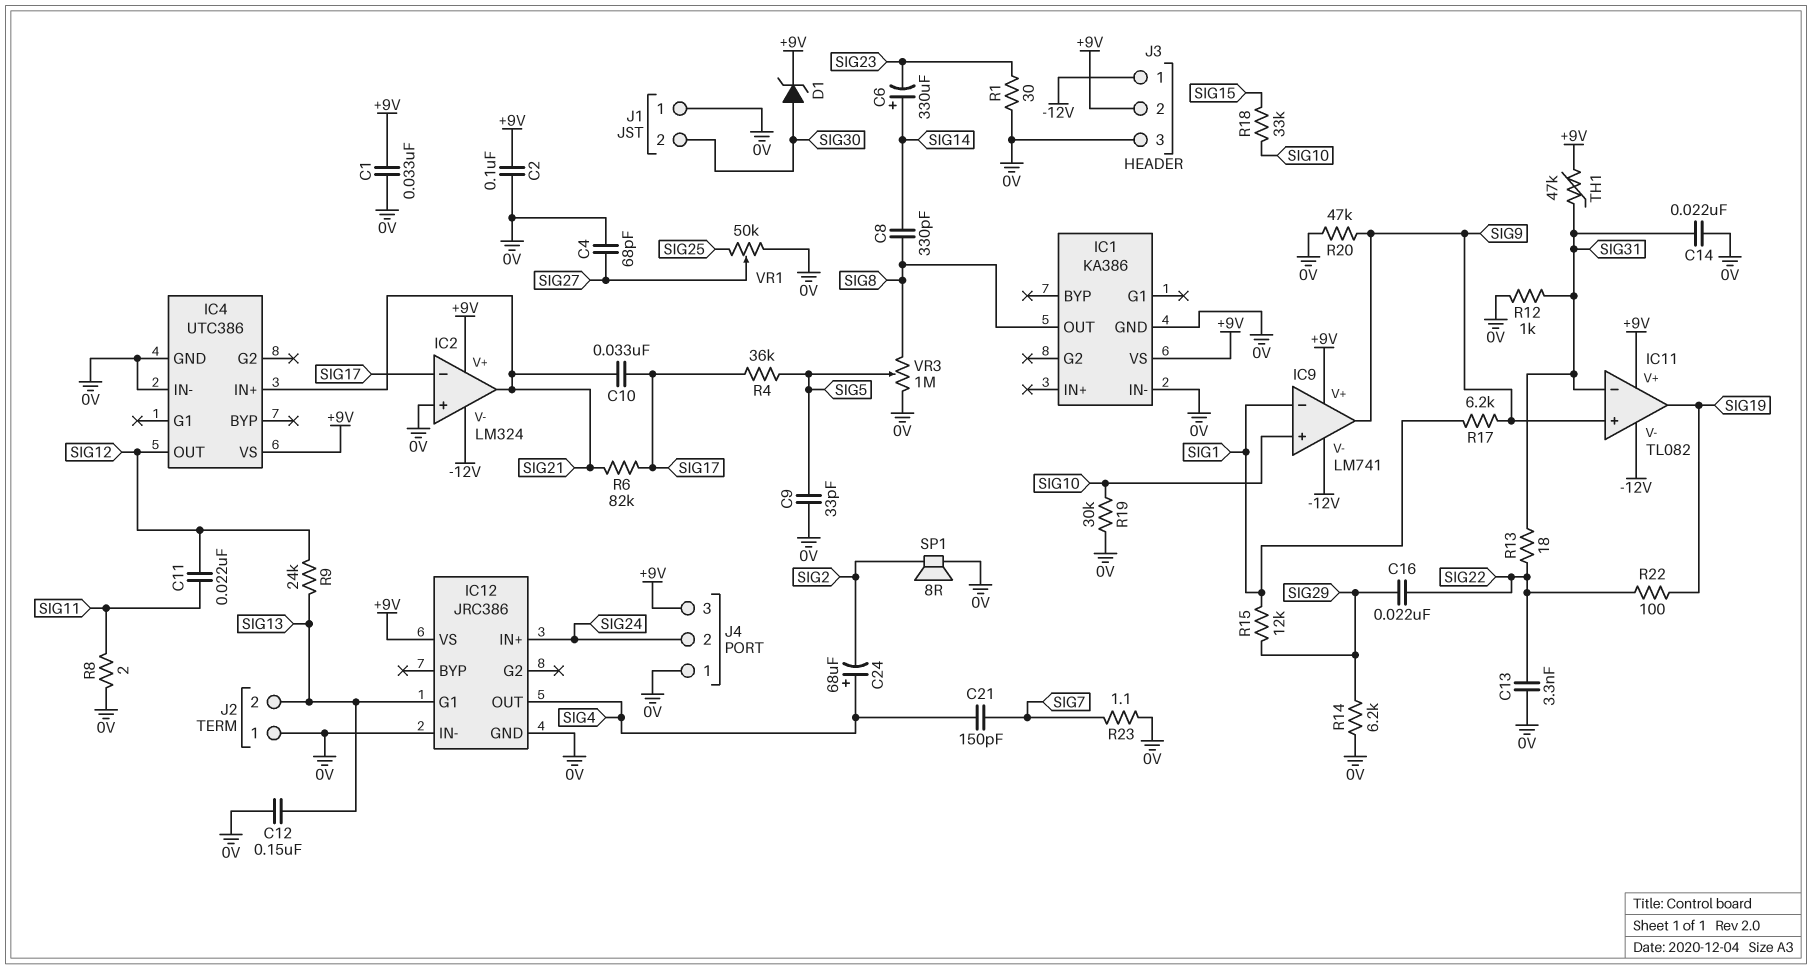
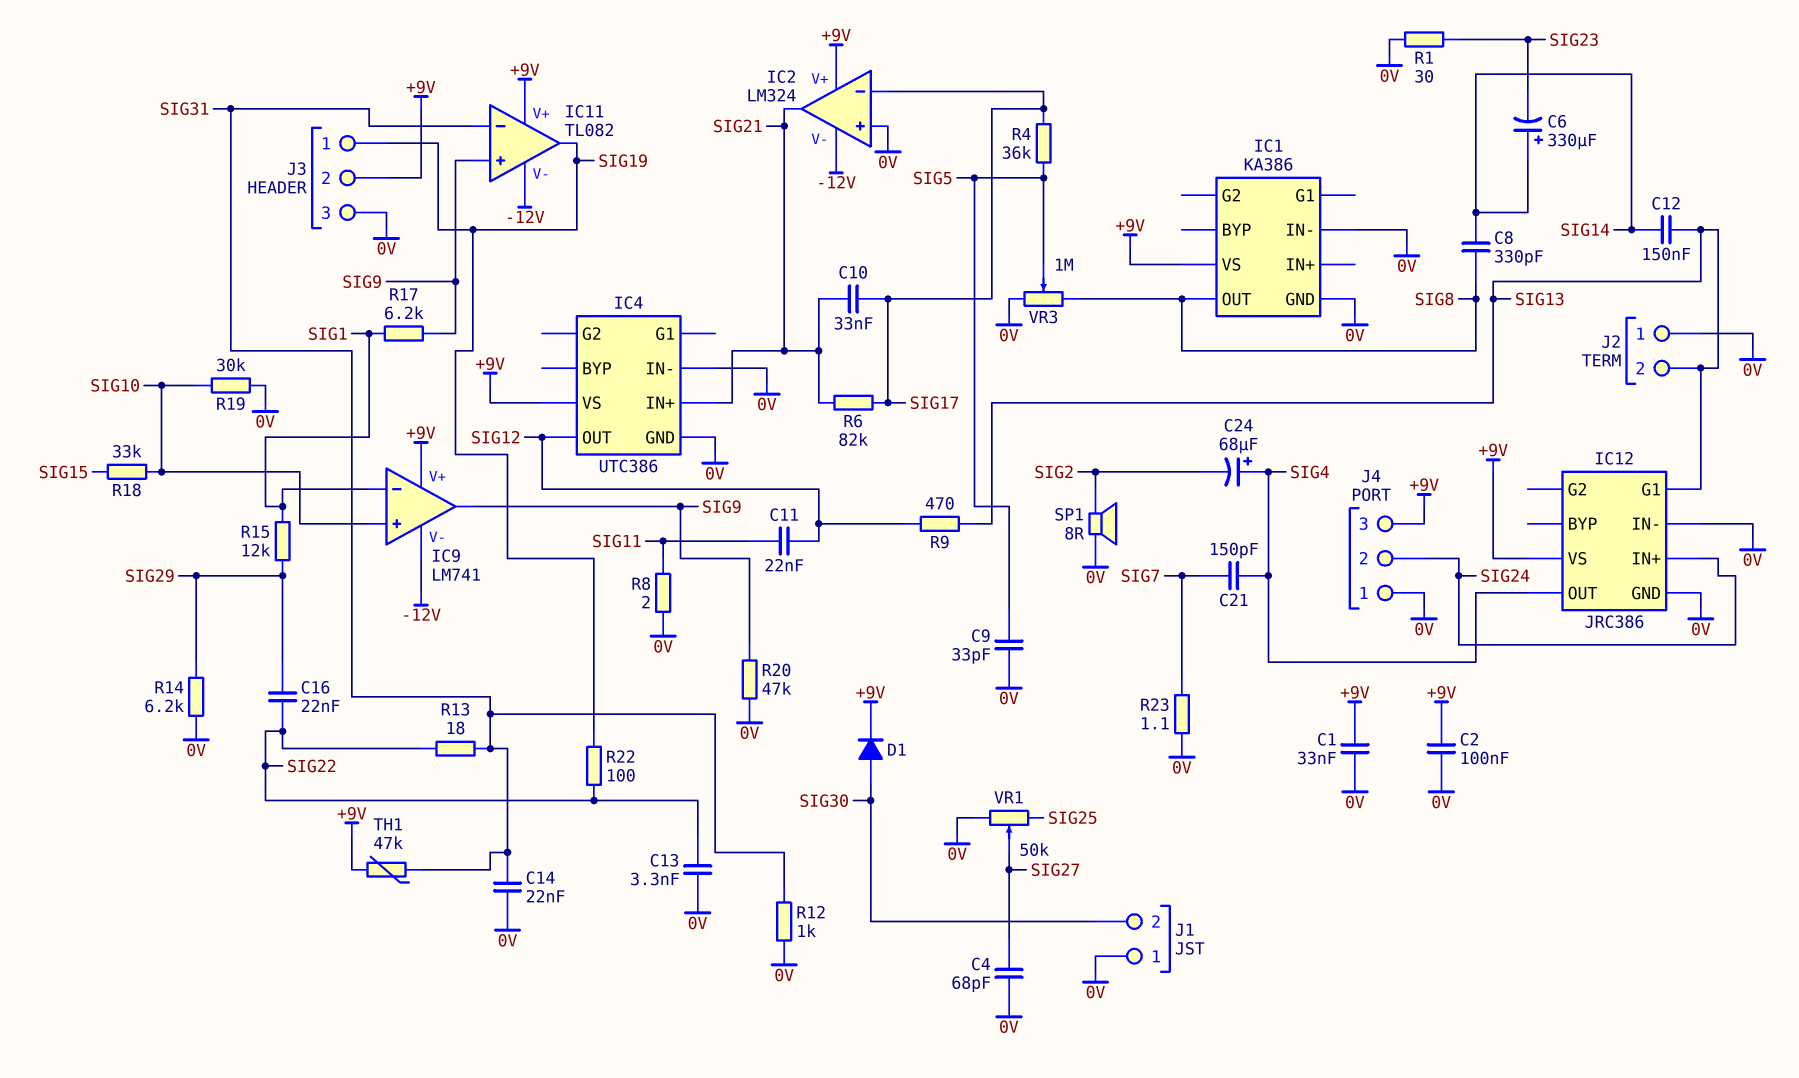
C12: 150nF (0V, SIG13) -> 150nF (SIG13, SIG14)
D1: zener (A SIG30, K +9V) -> diode (A SIG30, K +9V)
J3 pin 1: -12V -> SIG19
R9: 24k (SIG12, SIG13) -> 470 (SIG12, SIG13)

